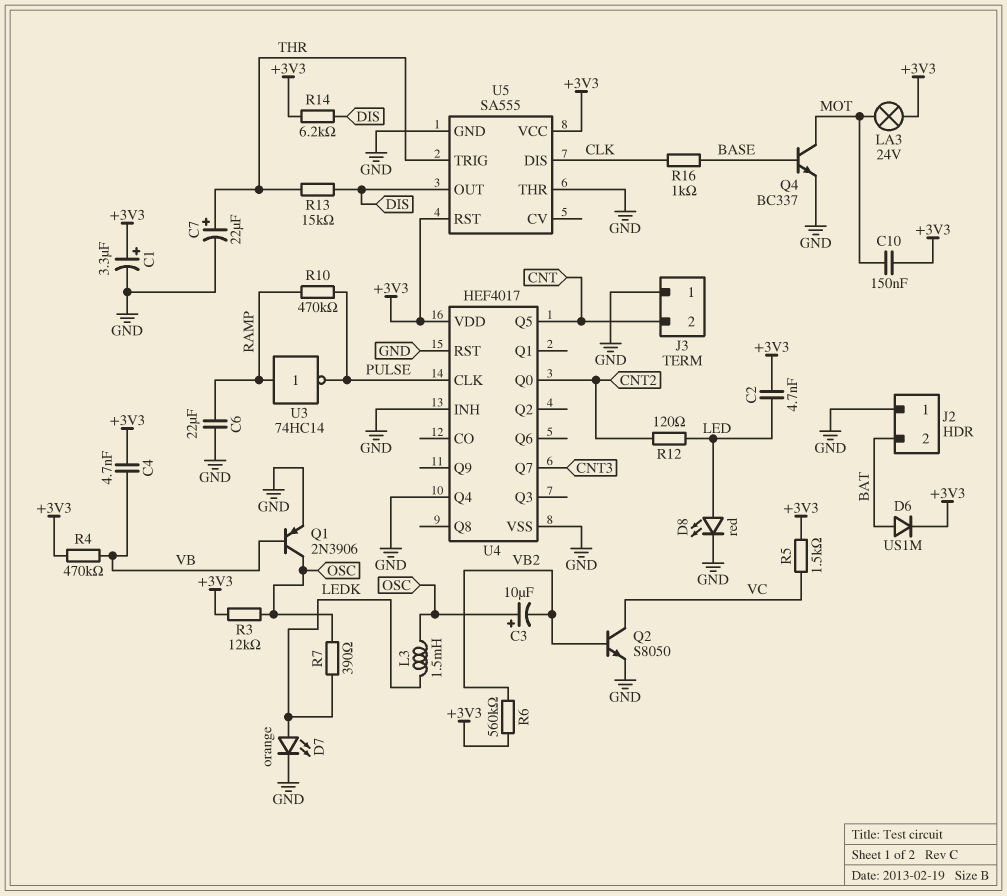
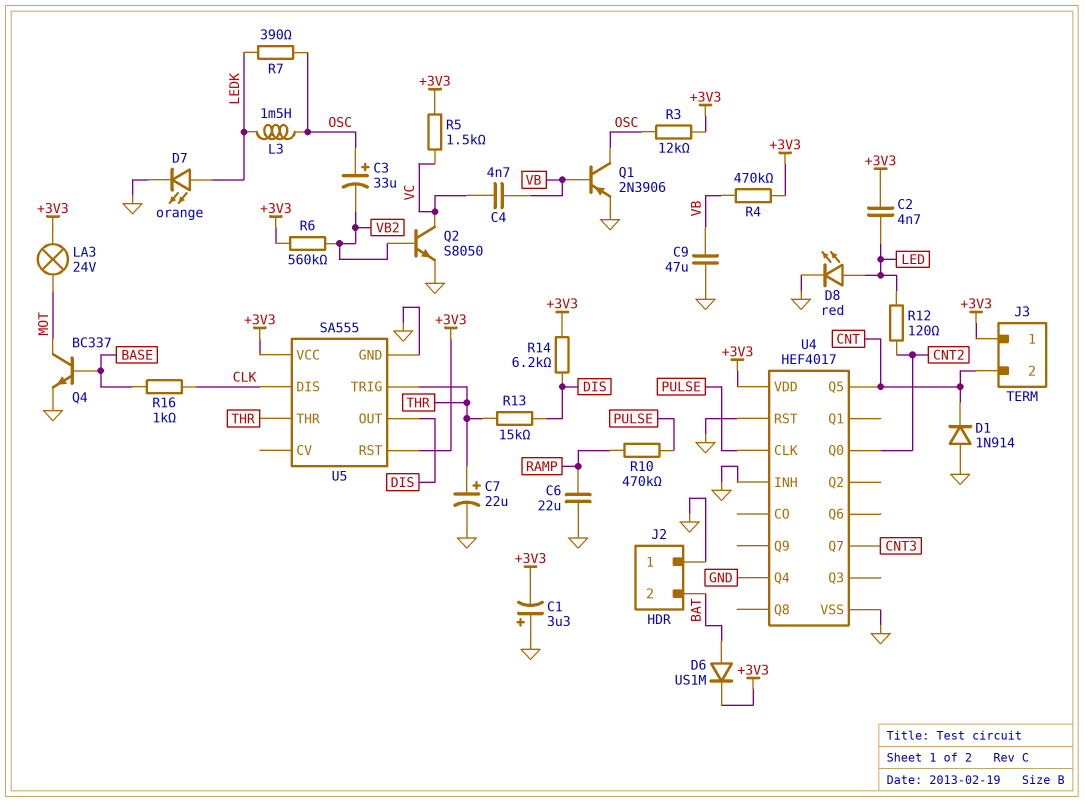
C1: 3.3uF (plus +3V3, minus GND) -> 3.3uF (plus GND, minus +3V3)
C3: 10uF (plus OSC, minus VB2) -> 33uF (plus OSC, minus VB2)
C4: 4.7nF (+3V3, VB) -> 4.7nF (VB, VC)
C9: none -> 47uF (GND, VB)
C10: 150nF (+3V3, MOT) -> none
D1: none -> diode 1N914 (A GND, K CNT)
J3 pin 1: GND -> +3V3
U3: NOT 74HC14 (in RAMP, out PULSE) -> none
U5 pin THR: GND -> THR

